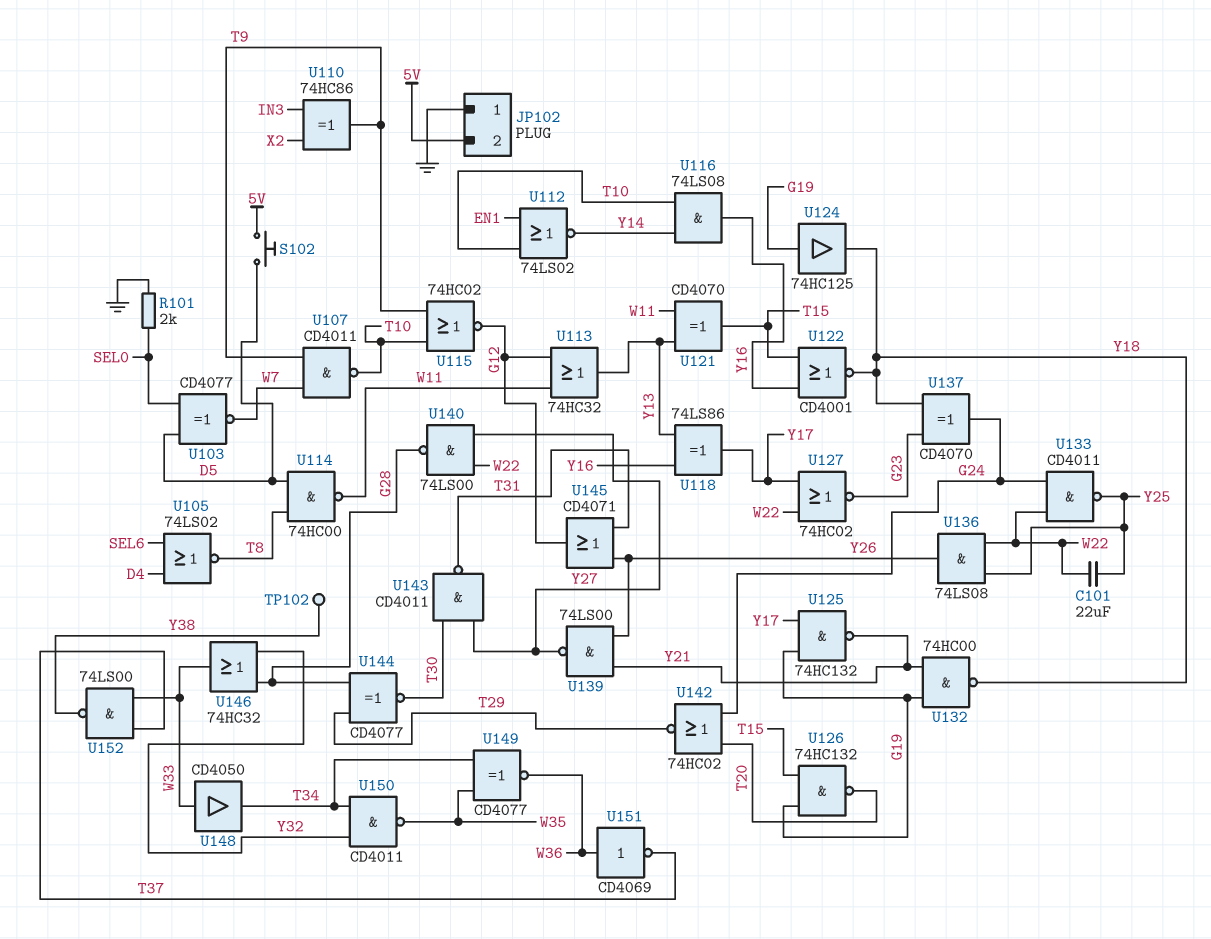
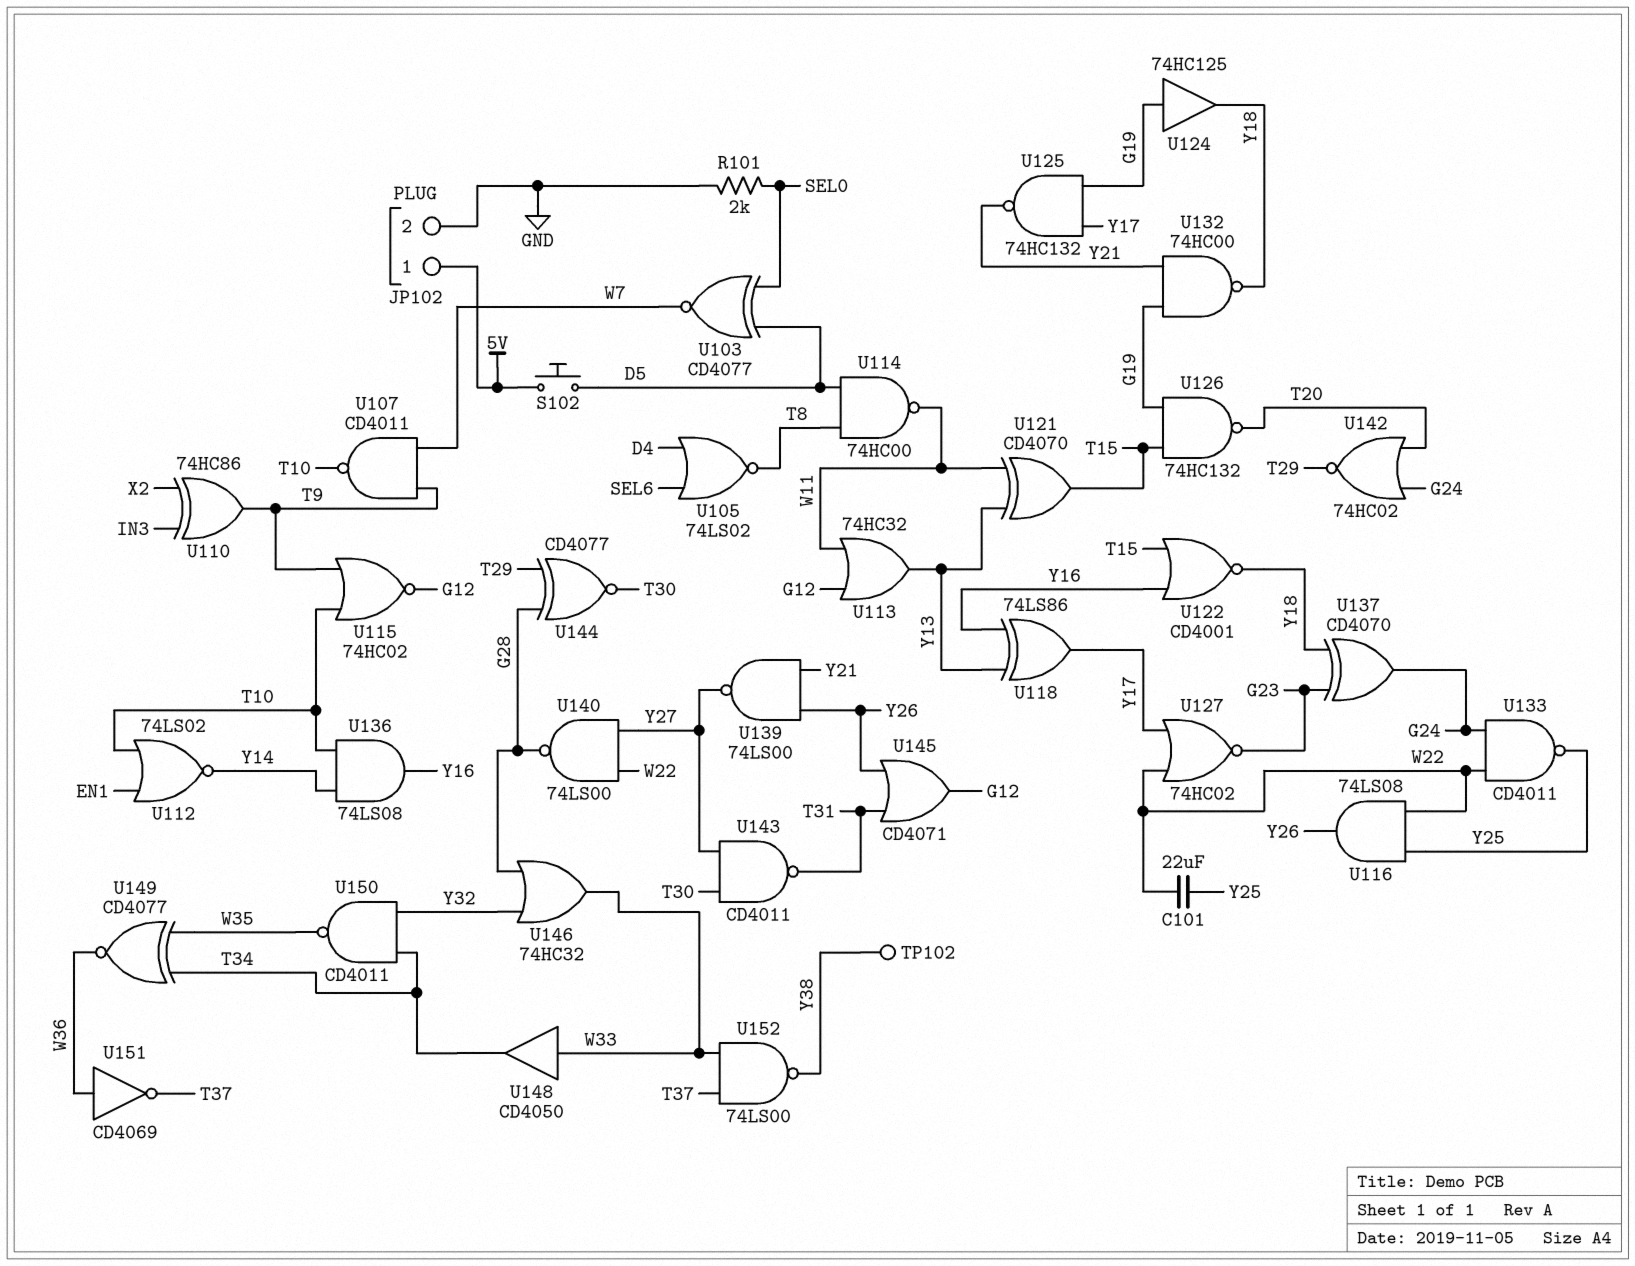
JP102 pin 1: GND -> 5V
JP102 pin 2: 5V -> GND
U116: AND 74LS08 (in T10, in Y14, out Y16) -> AND 74LS08 (in W22, in Y25, out Y26)
U136: AND 74LS08 (in W22, in Y25, out Y26) -> AND 74LS08 (in T10, in Y14, out Y16)

